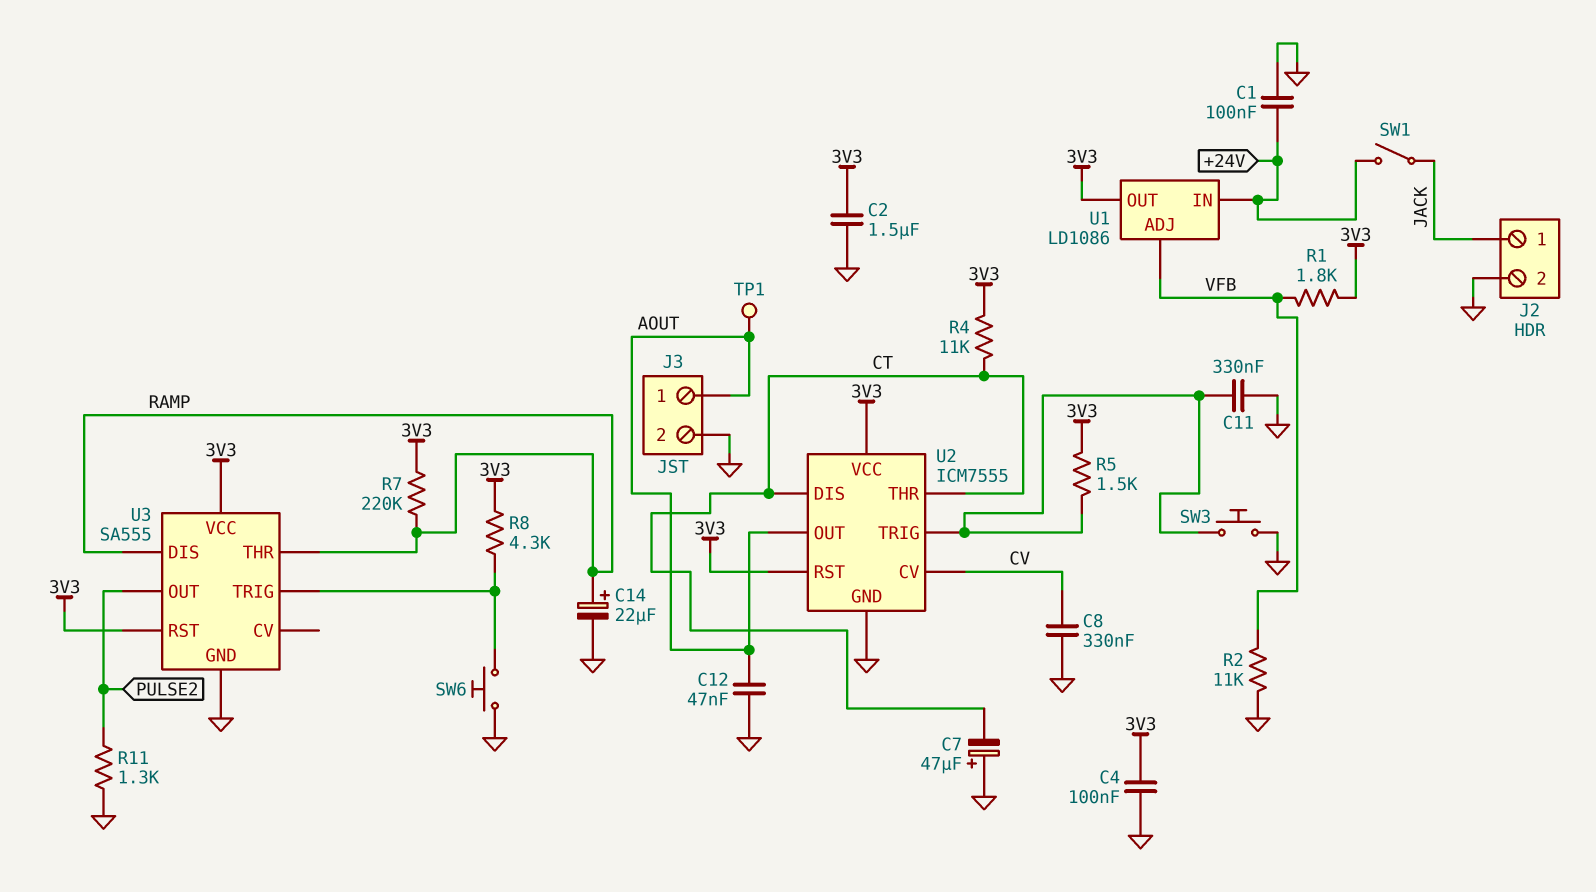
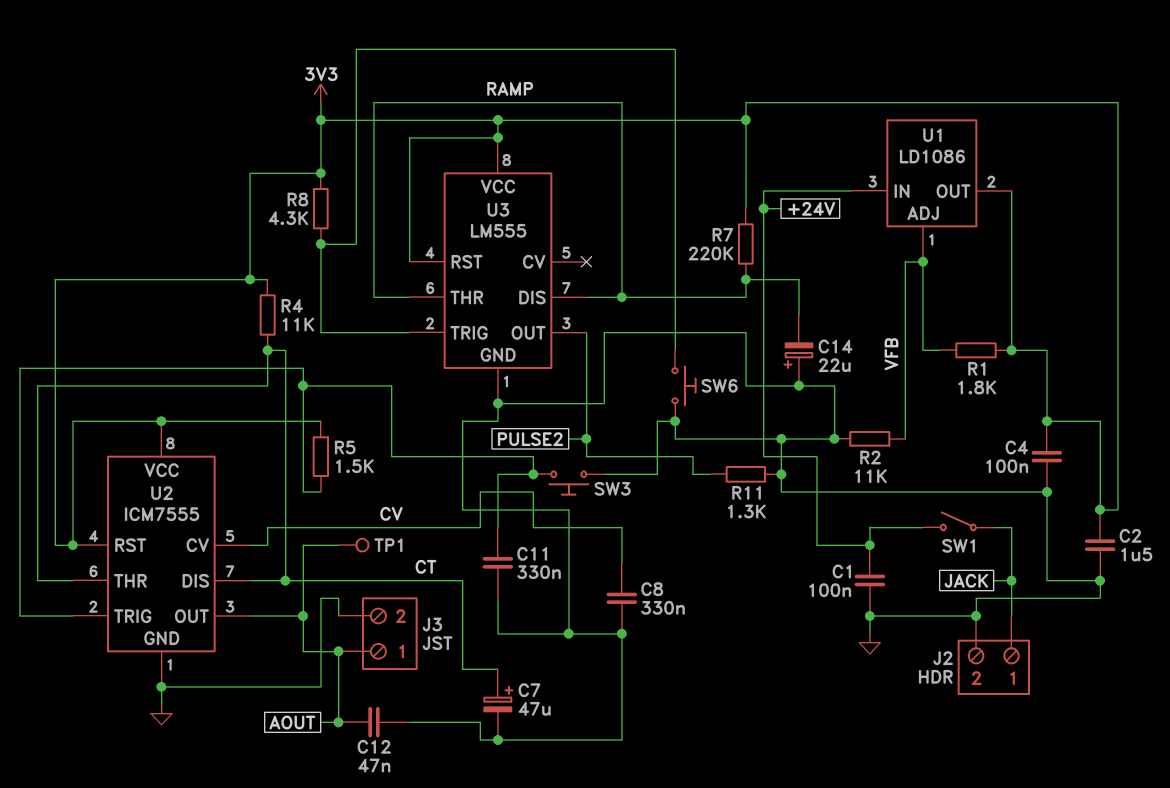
C7: 47uF (plus GND, minus CT) -> 47uF (plus CT, minus GND)
C14: 22uF (plus RAMP, minus GND) -> 22uF (plus GND, minus RAMP)
U3: SA555 -> LM555

